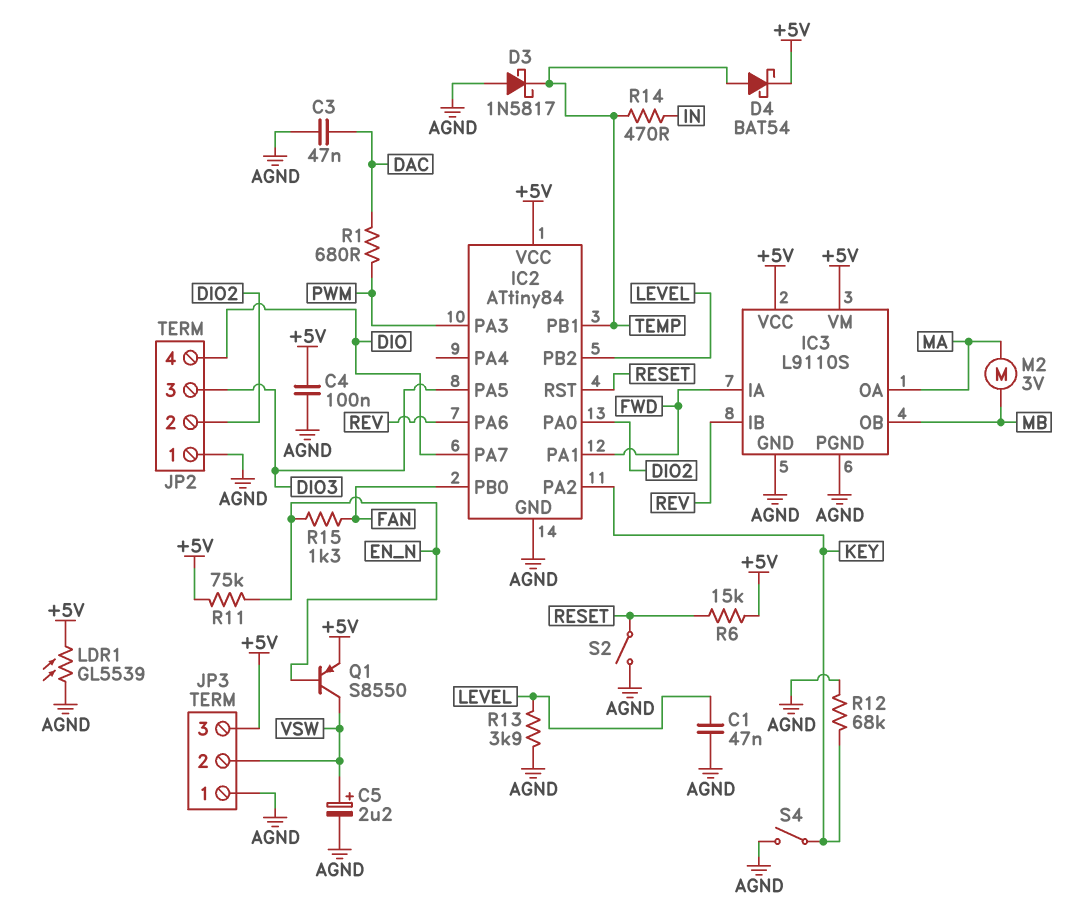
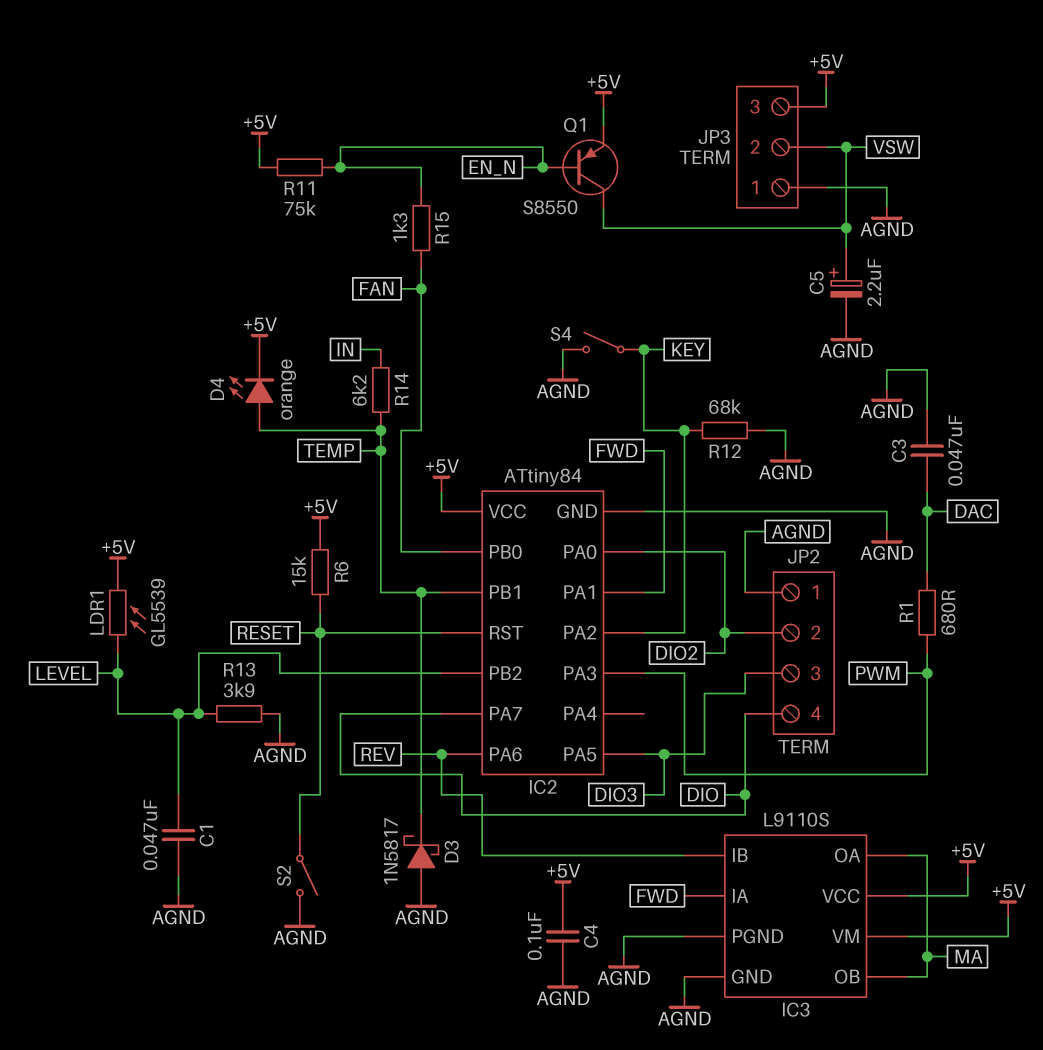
D4: schottky BAT54 (A TEMP, K +5V) -> LED orange (A TEMP, K +5V)
IC3 pin OB: MB -> MA
LDR1: GL5539 (+5V, AGND) -> GL5539 (+5V, LEVEL)
M2: motor 3V (MA, MB) -> none
R14: 470 (IN, TEMP) -> 6.2k (IN, TEMP)

